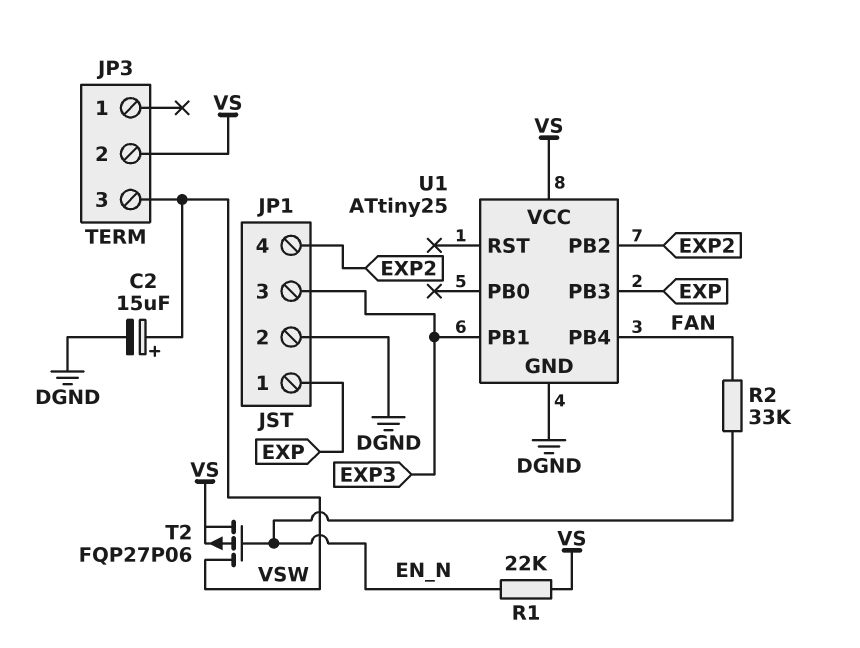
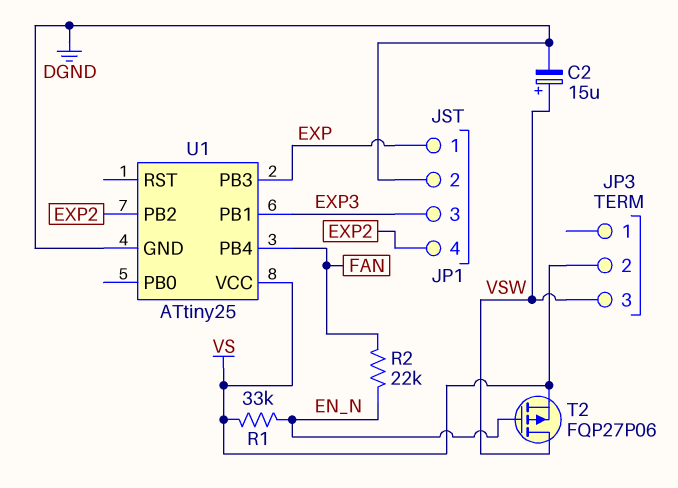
R1: 22k (EN_N, VS) -> 33k (EN_N, VS)
R2: 33k (EN_N, FAN) -> 22k (EN_N, FAN)

